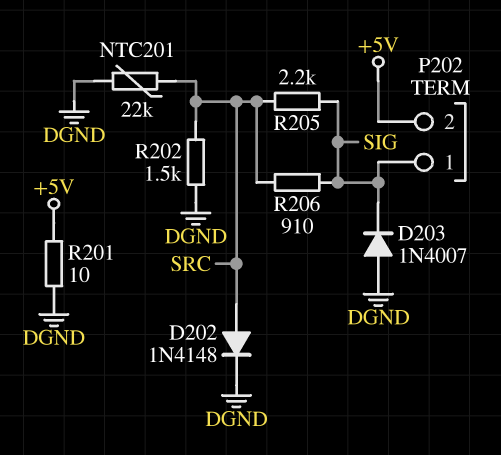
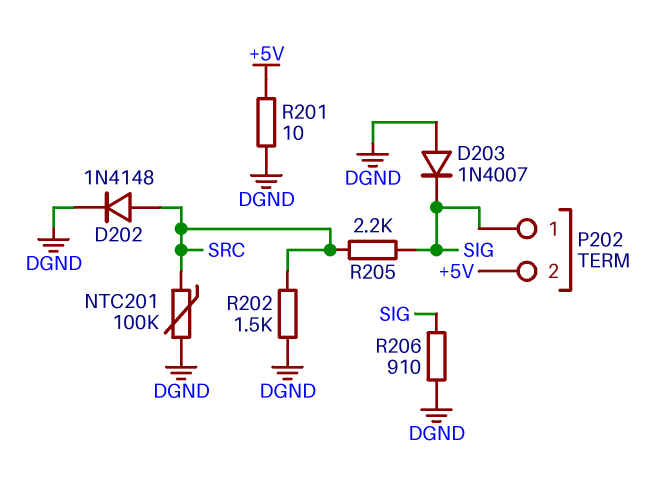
NTC201: 22k (DGND, SRC) -> 100k (DGND, SRC)
R206: 910 (SIG, SRC) -> 910 (DGND, SIG)

